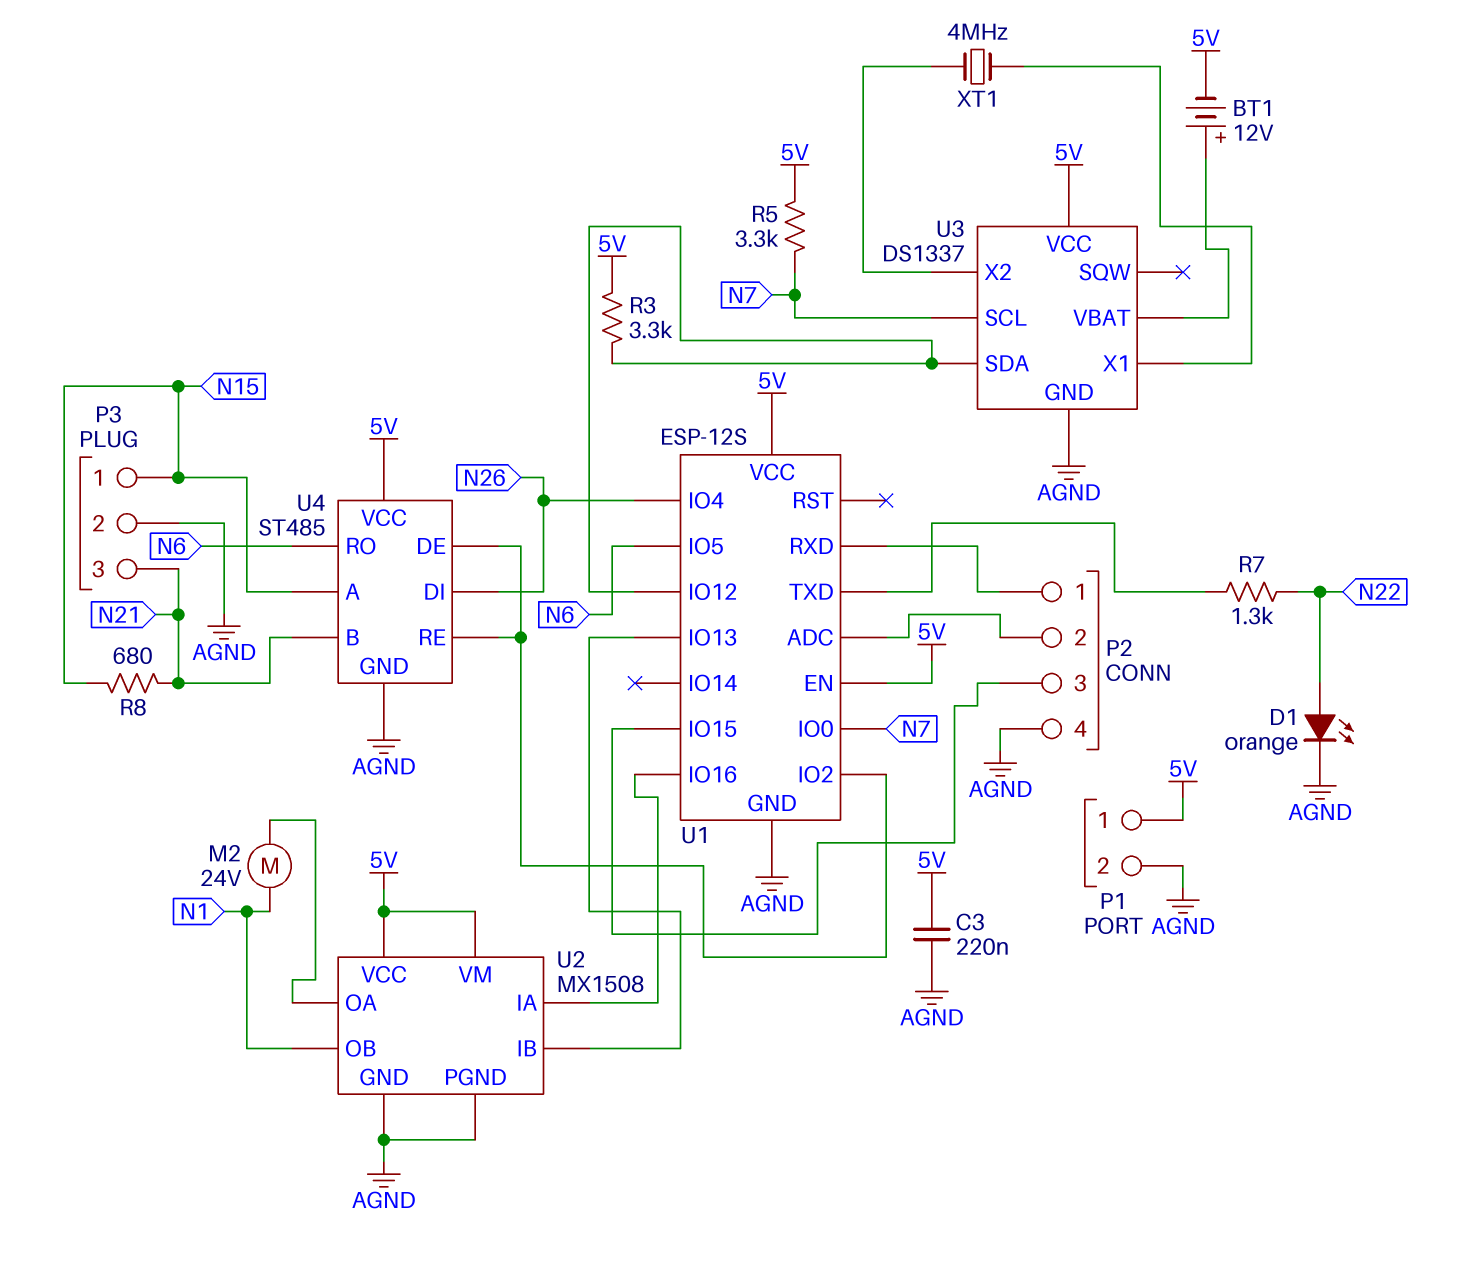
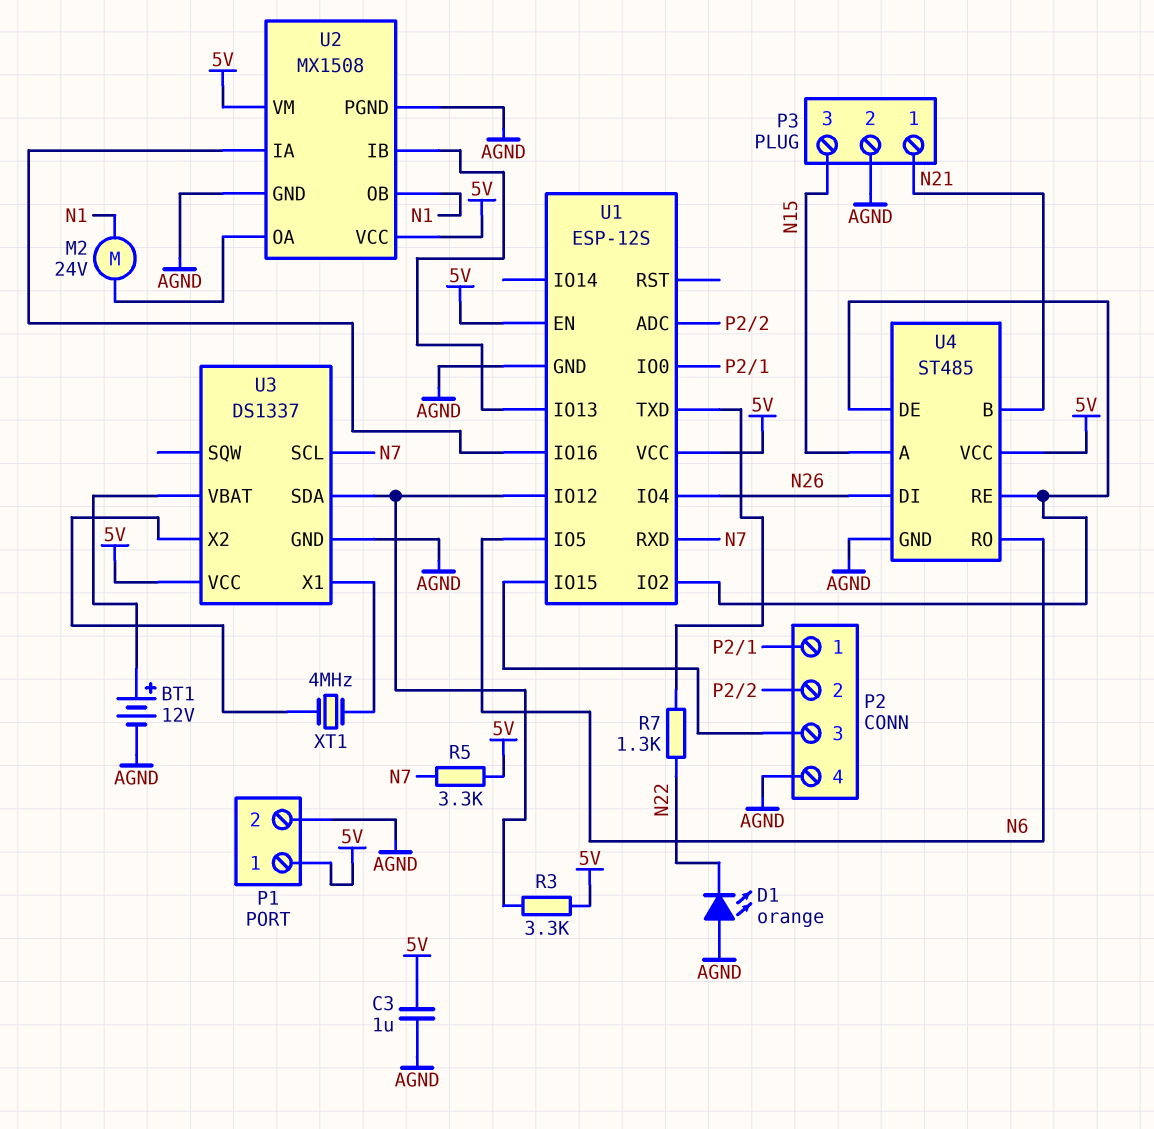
BT1: 12V (plus U3/VBAT, minus 5V) -> 12V (plus U3/VBAT, minus AGND)
C3: 220nF (5V, AGND) -> 1uF (5V, AGND)
D1: LED orange (A N22, K AGND) -> LED orange (A AGND, K N22)
P3 pin 1: N15 -> N21
P3 pin 3: N21 -> N15
R8: 680 (N15, N21) -> none
U1 pin IO0: N7 -> P2/1
U1 pin RXD: P2/1 -> N7

